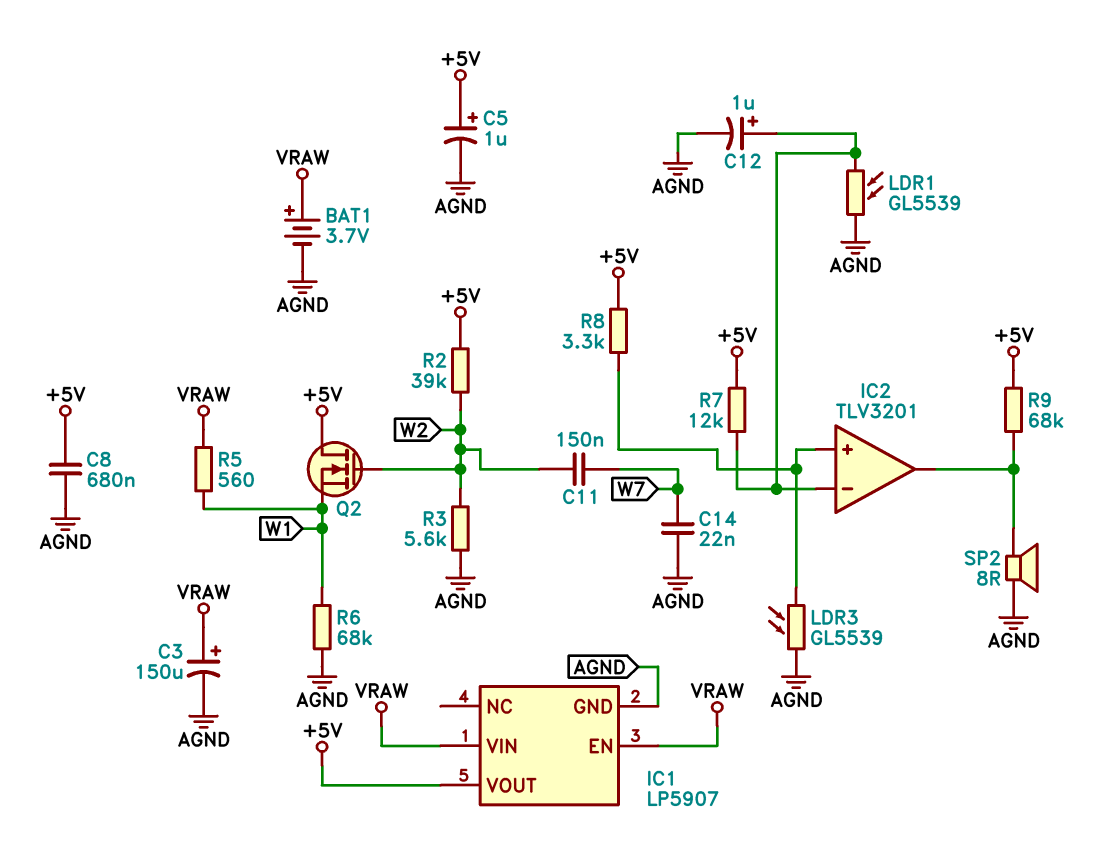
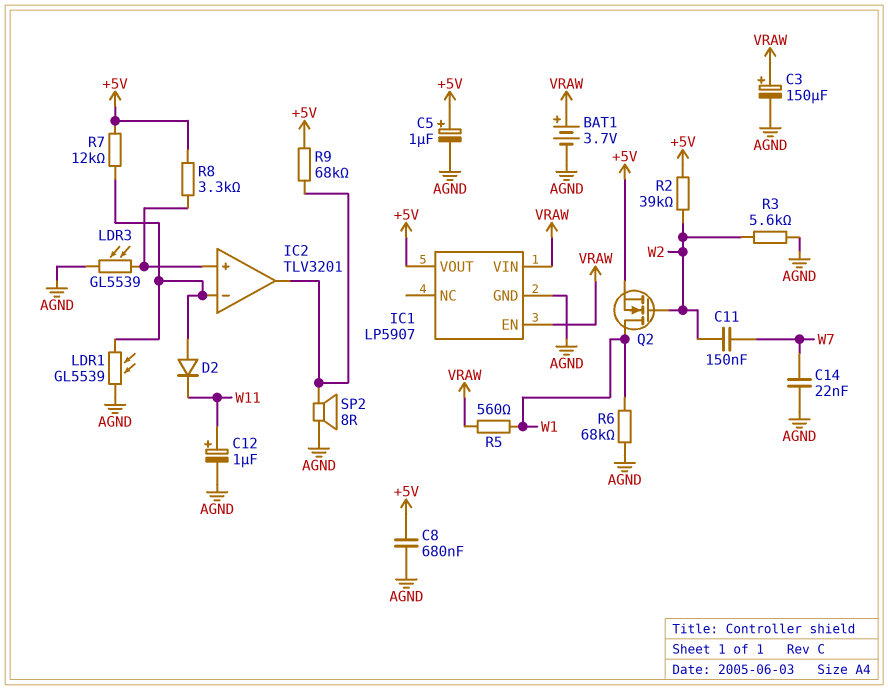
C12: 1uF (plus IC2/in-, minus AGND) -> 1uF (plus W11, minus AGND)
D2: none -> diode (A IC2/in-, K W11)
Q2: NMOS (G W2, D +5V, S W1) -> NMOS (G W2, D W1, S +5V)

